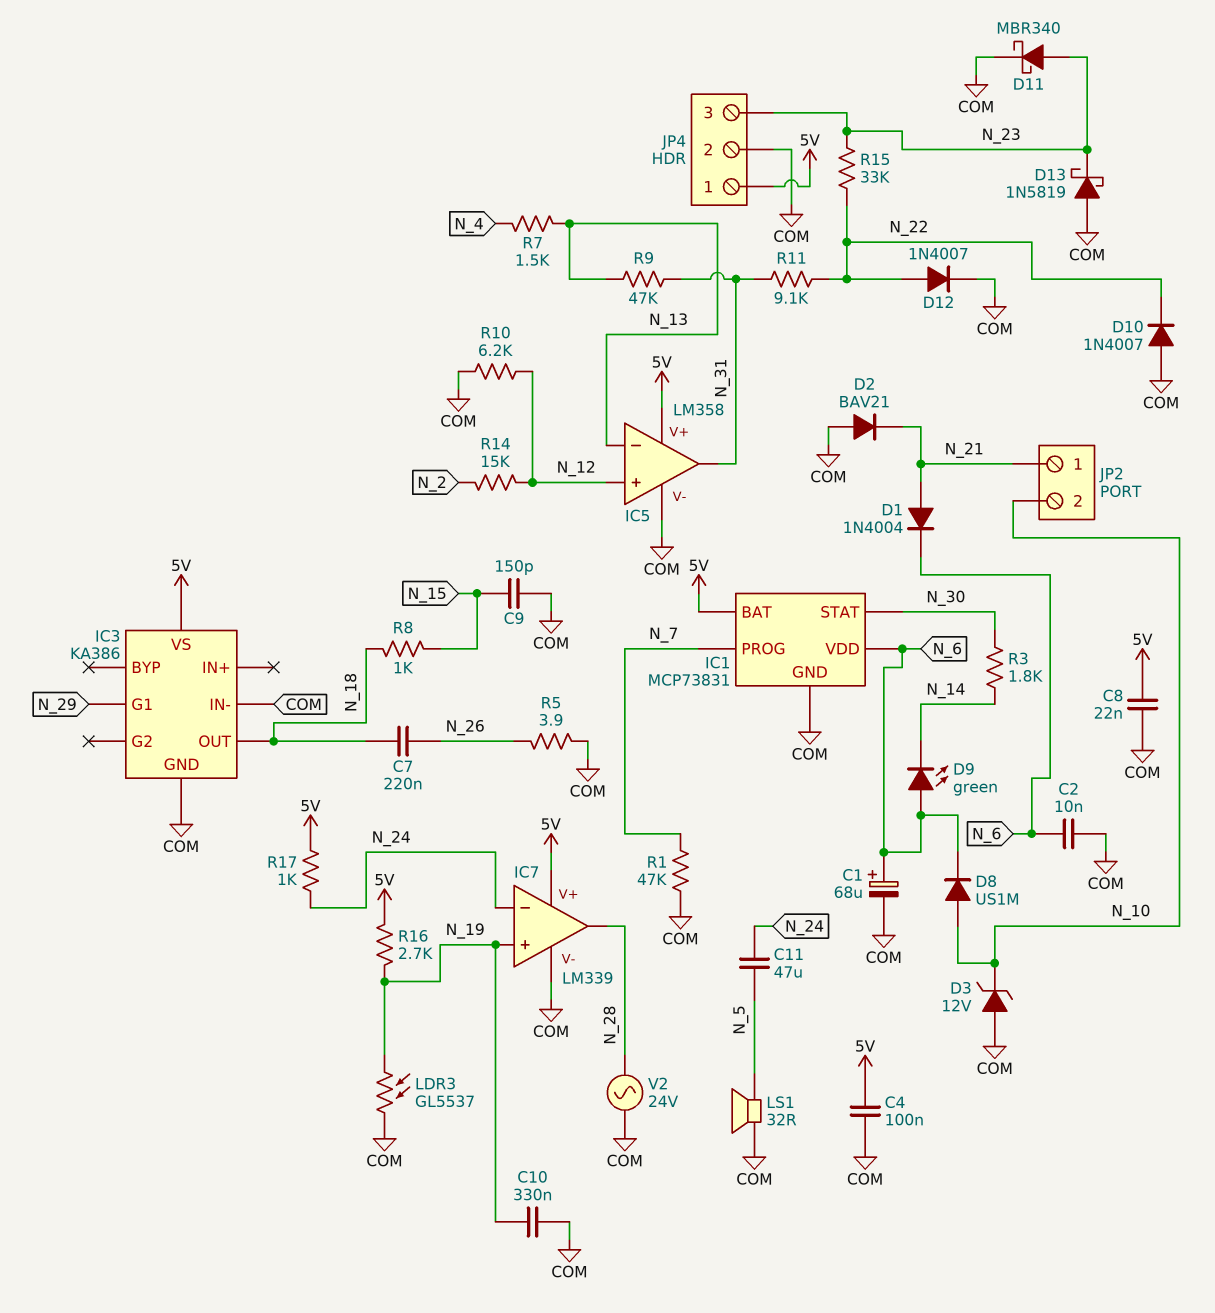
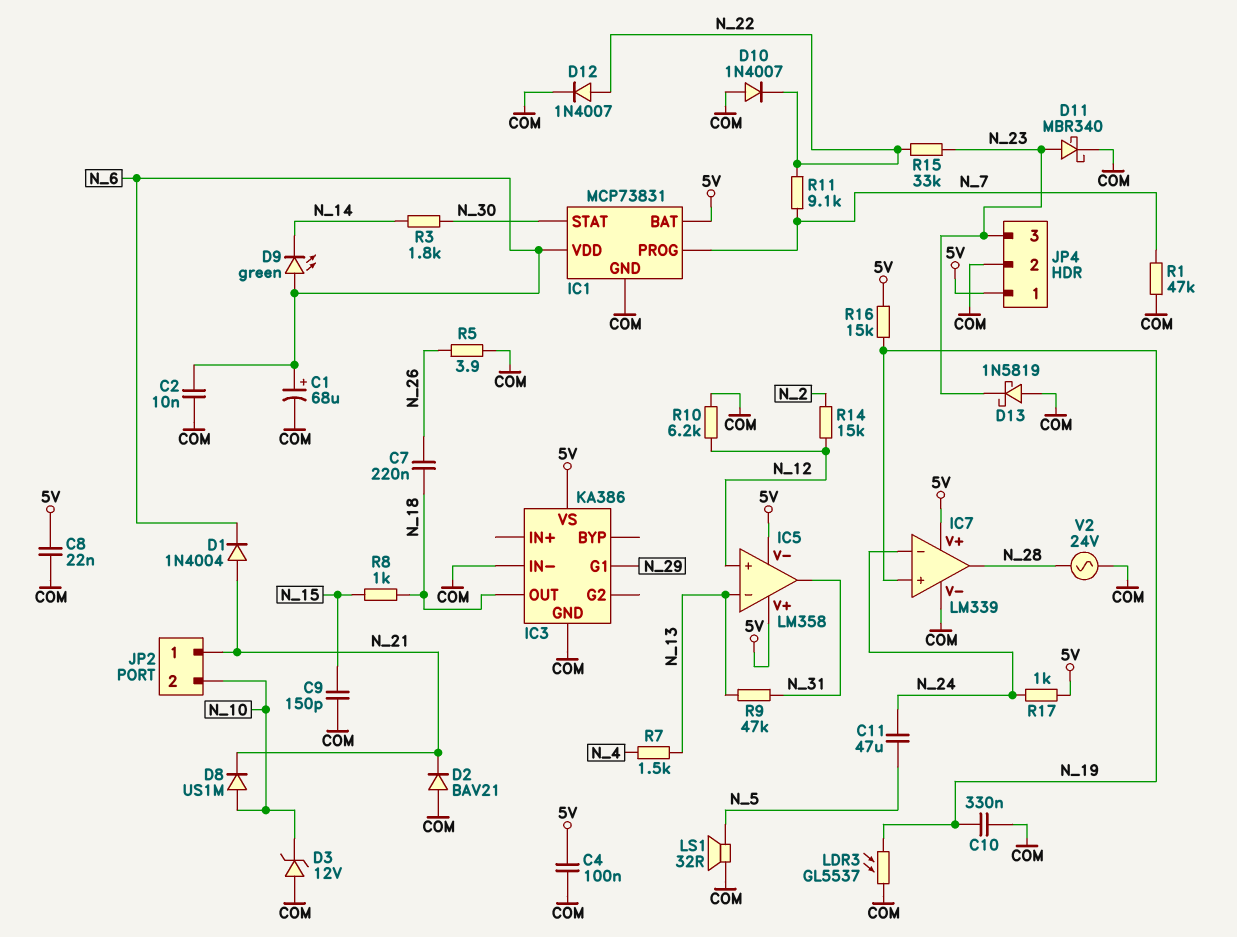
D8: diode US1M (A N_10, K N_6) -> diode US1M (A N_10, K N_21)
IC5 pin V-: COM -> 5V
R11: 9.1k (N_22, N_31) -> 9.1k (N_7, N_22)
R16: 2.7k (5V, N_19) -> 15k (5V, N_19)

